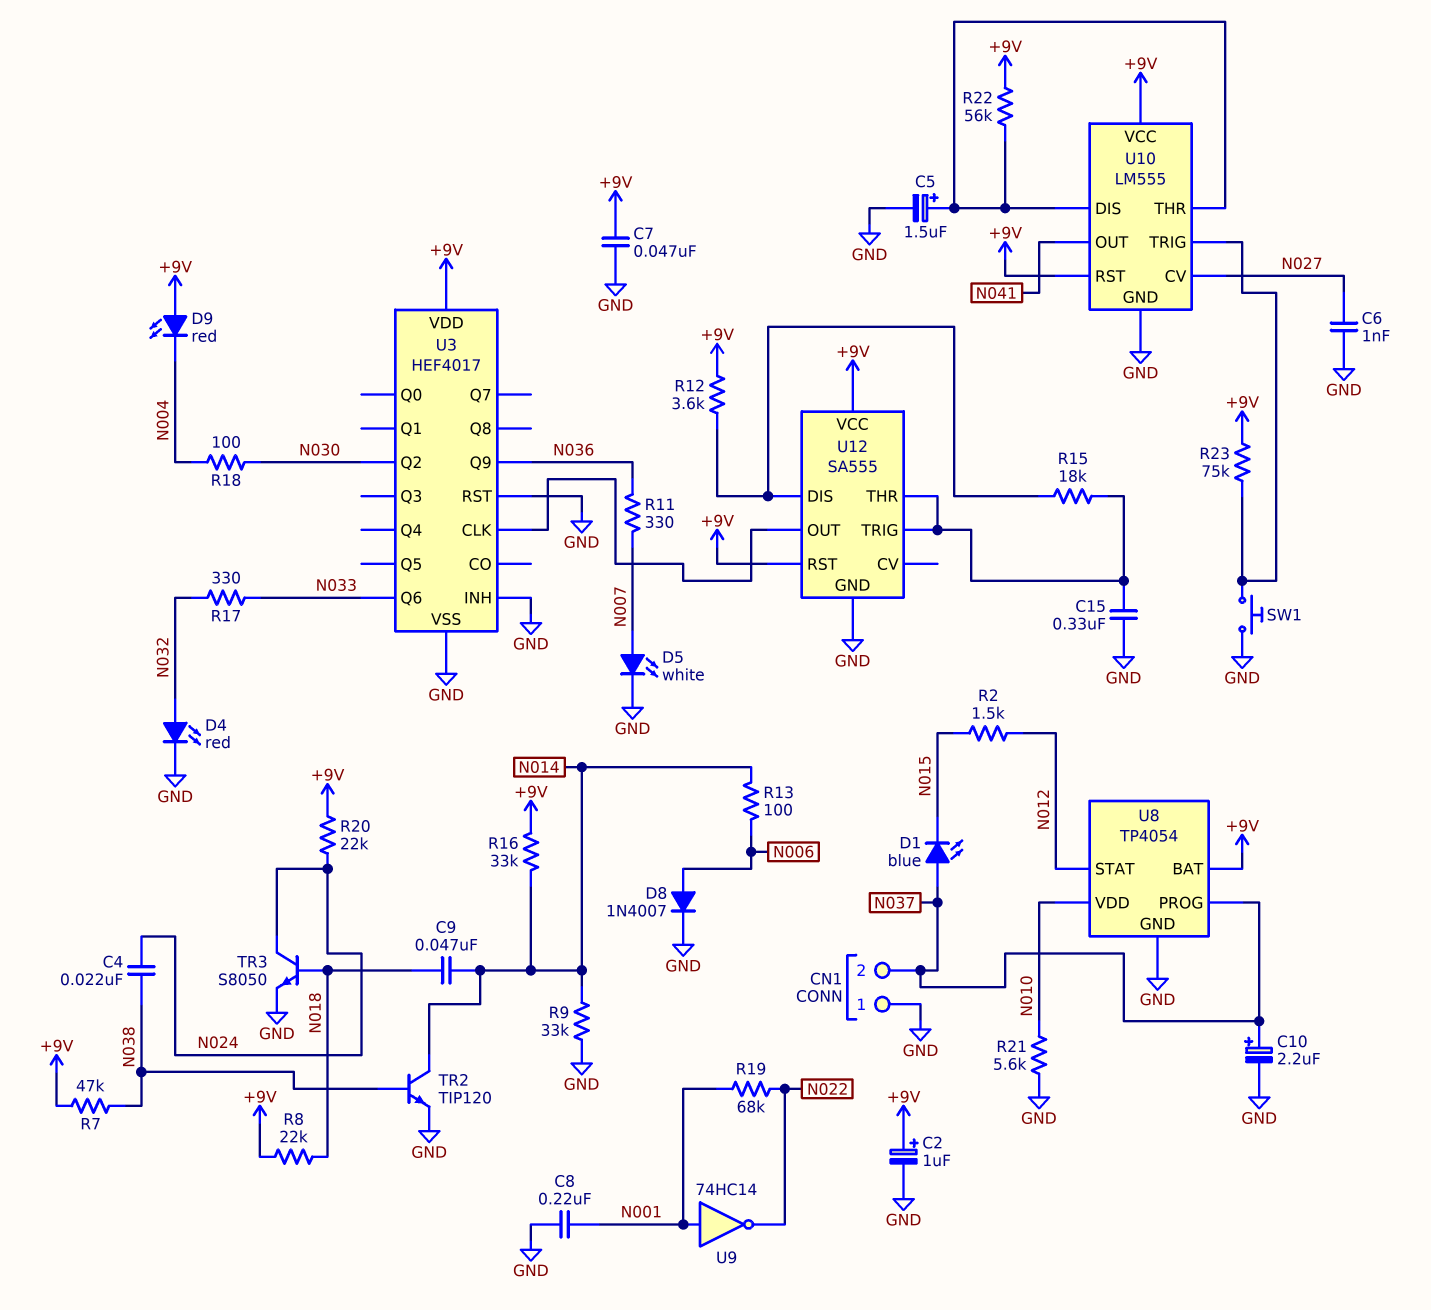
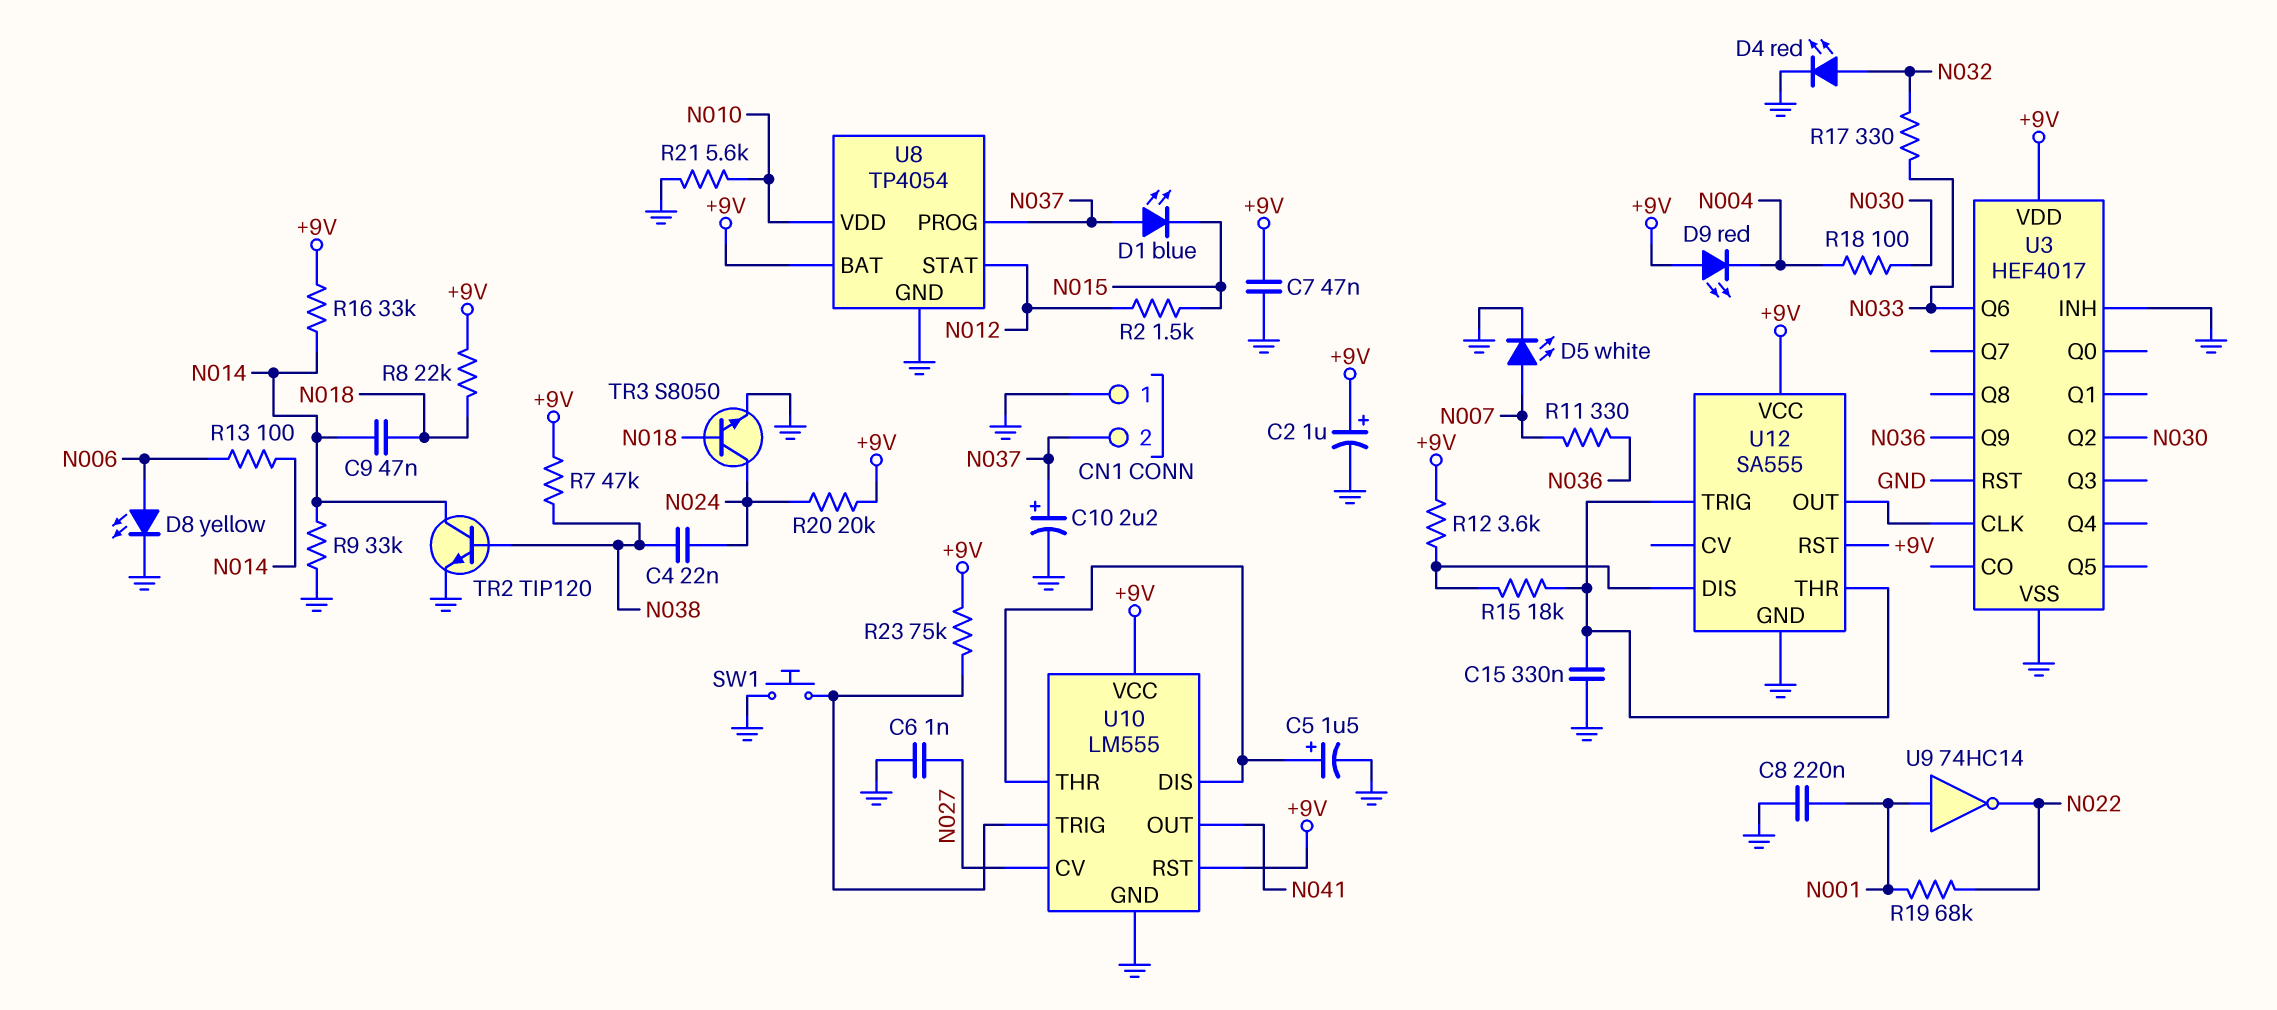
D8: diode 1N4007 (A N006, K GND) -> LED yellow (A N006, K GND)
R20: 22k (+9V, N024) -> 20k (+9V, N024)
R22: 56k (+9V, U10/DIS) -> none

